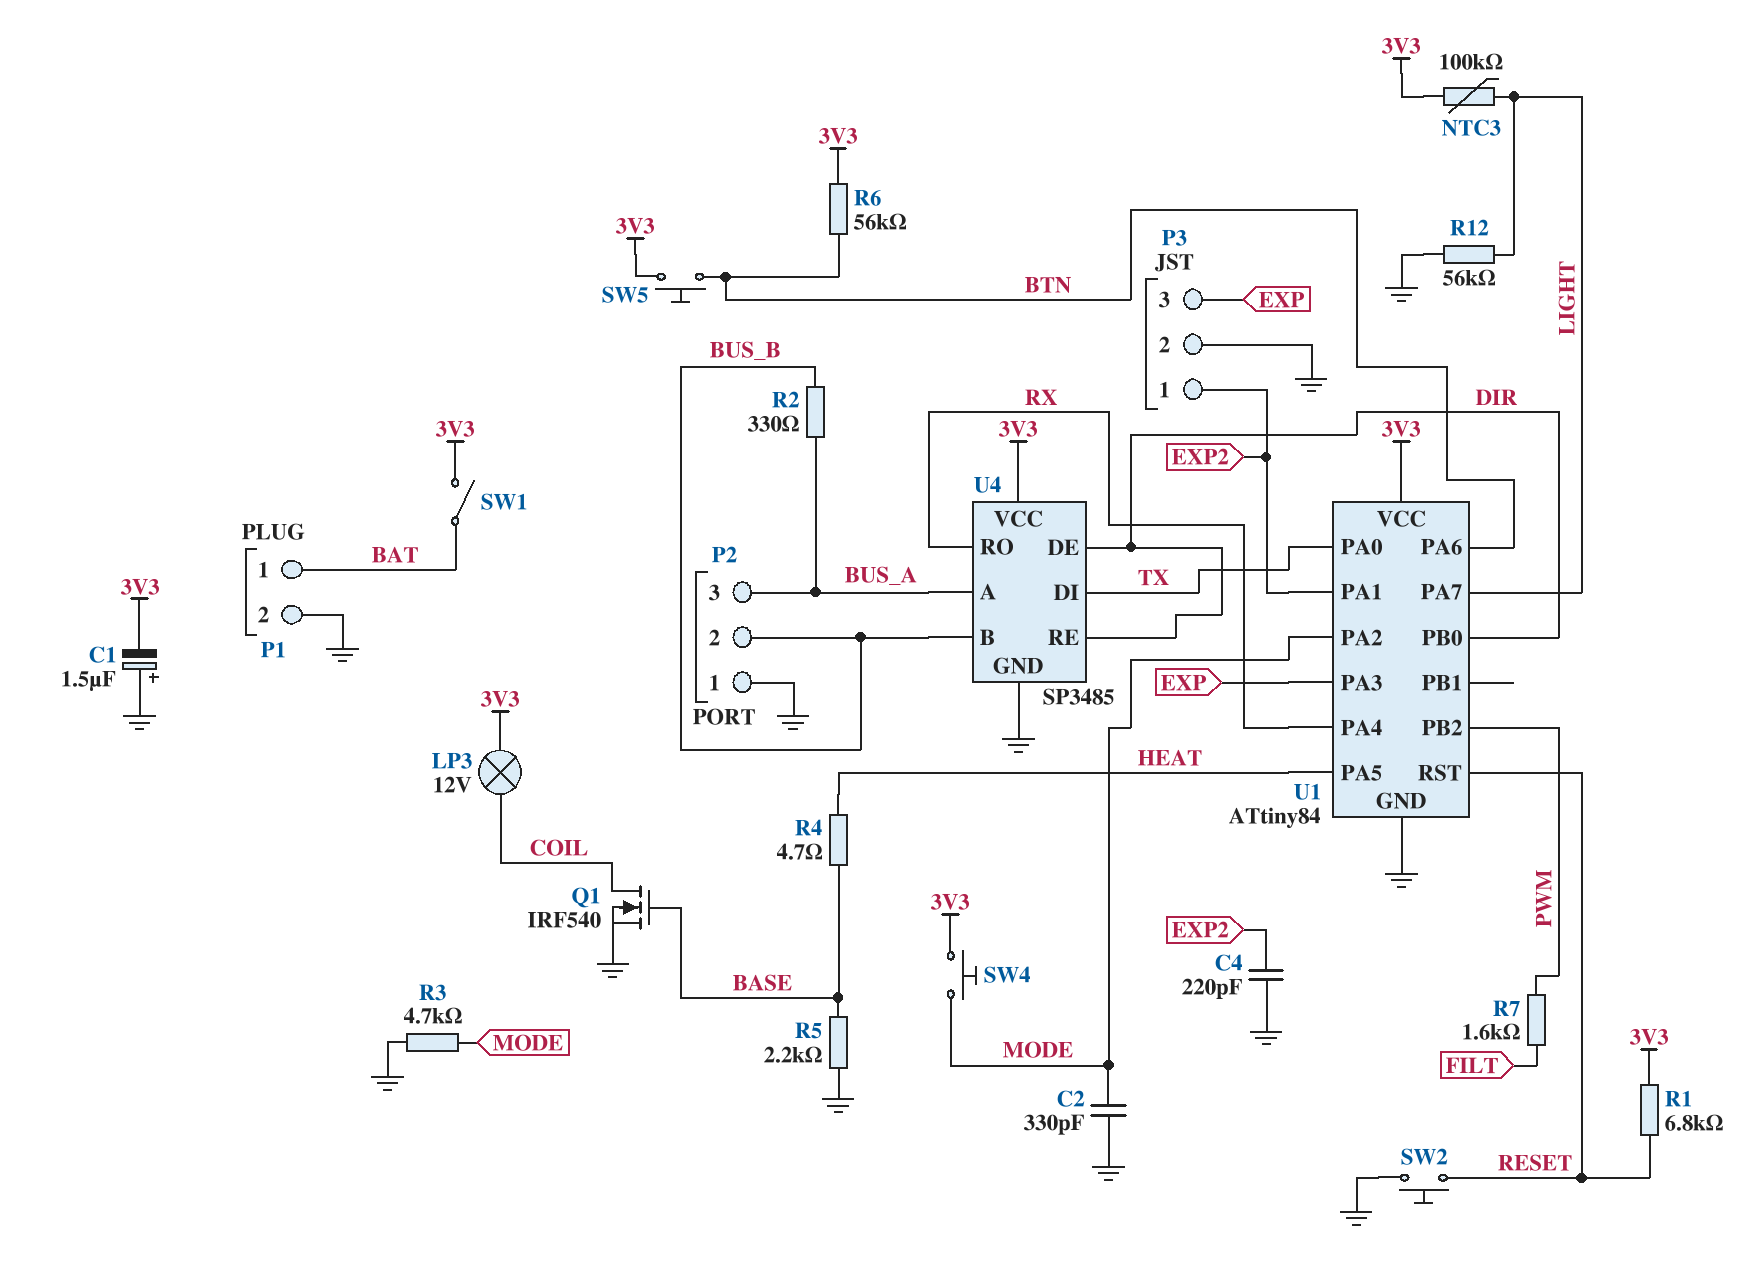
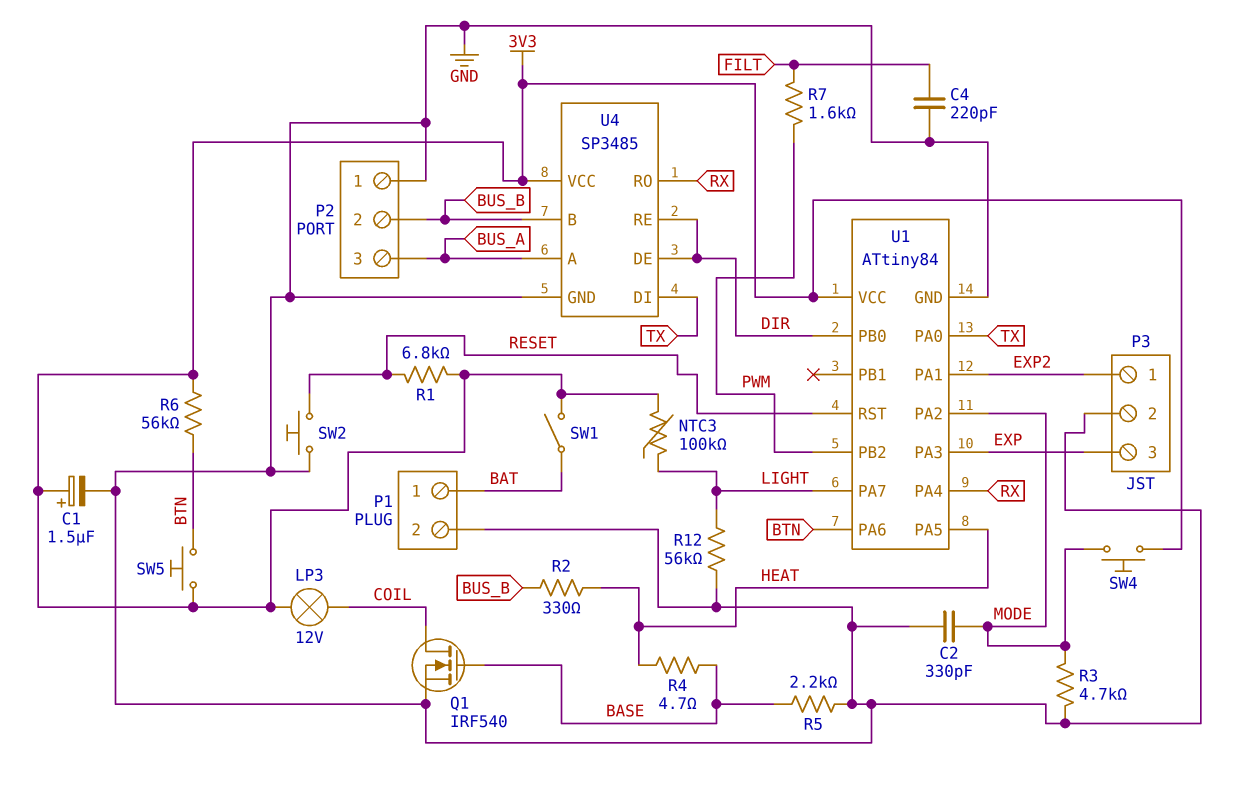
C1: 1.5uF (plus GND, minus 3V3) -> 1.5uF (plus 3V3, minus GND)
C4: 220pF (EXP2, GND) -> 220pF (FILT, GND)
R2: 330 (BUS_A, BUS_B) -> 330 (BUS_B, HEAT)

